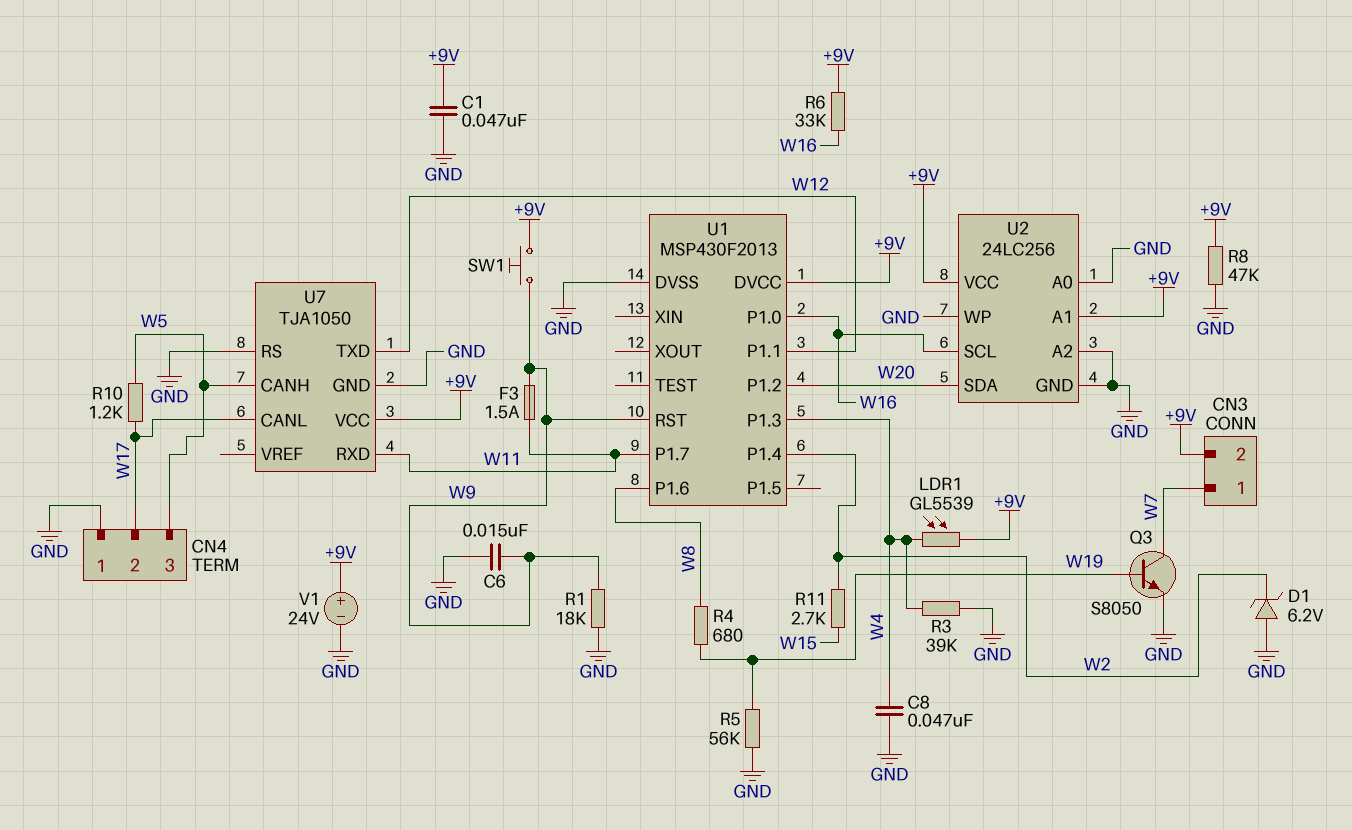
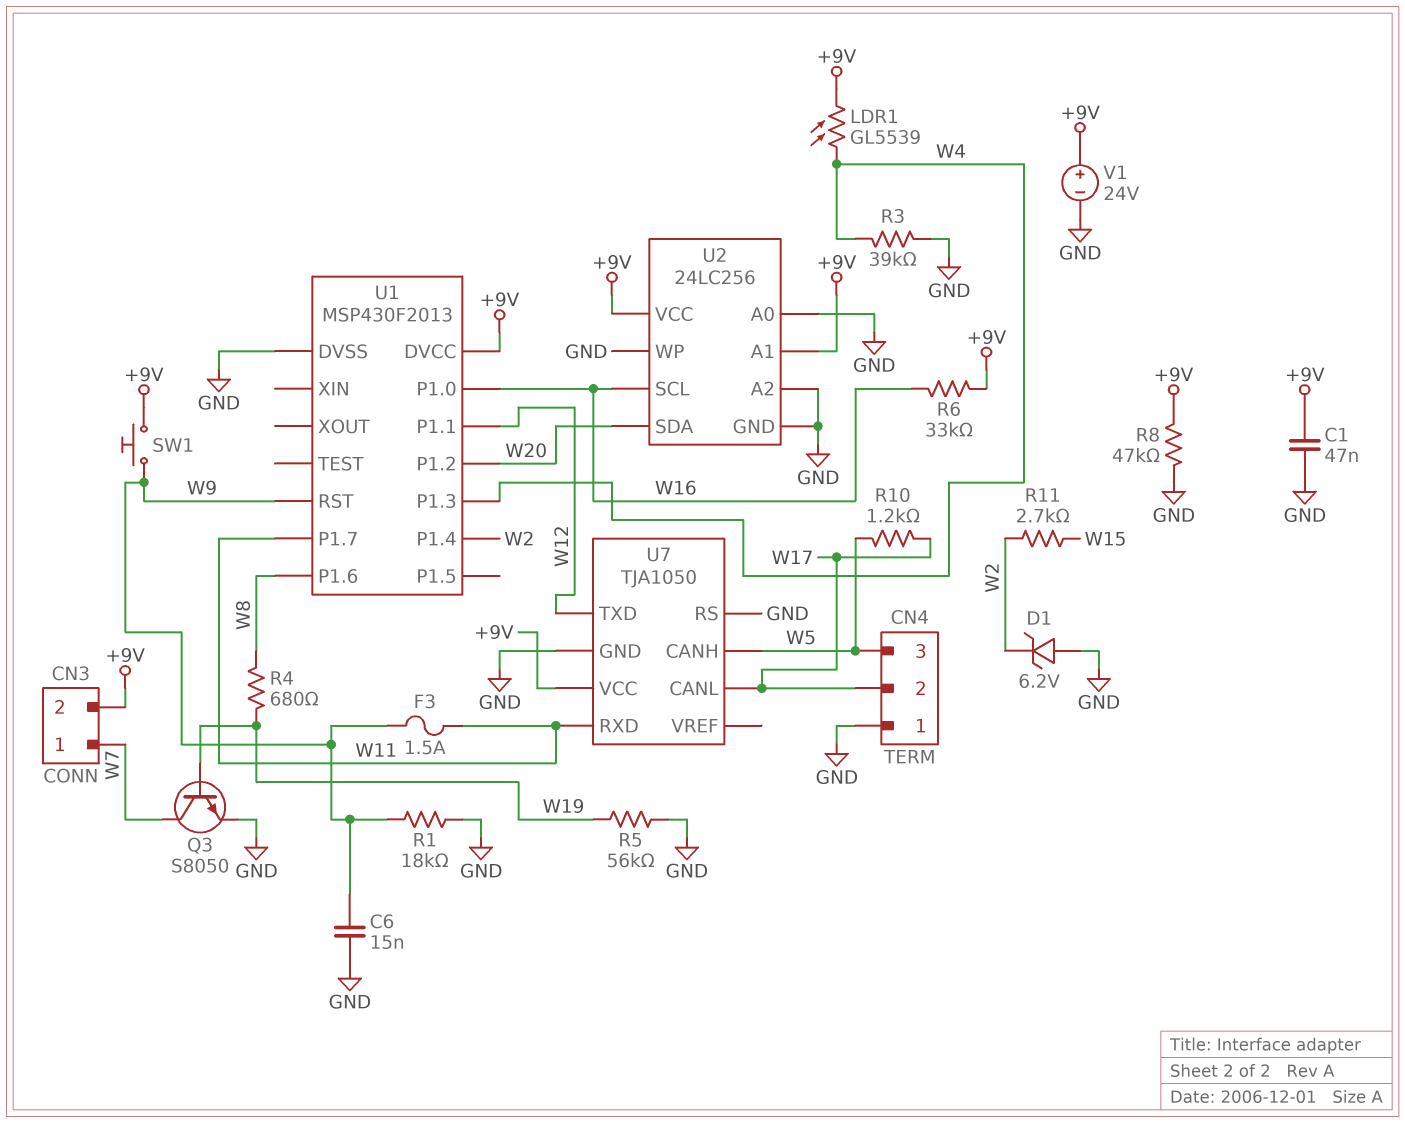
C8: 47nF (GND, W4) -> none

